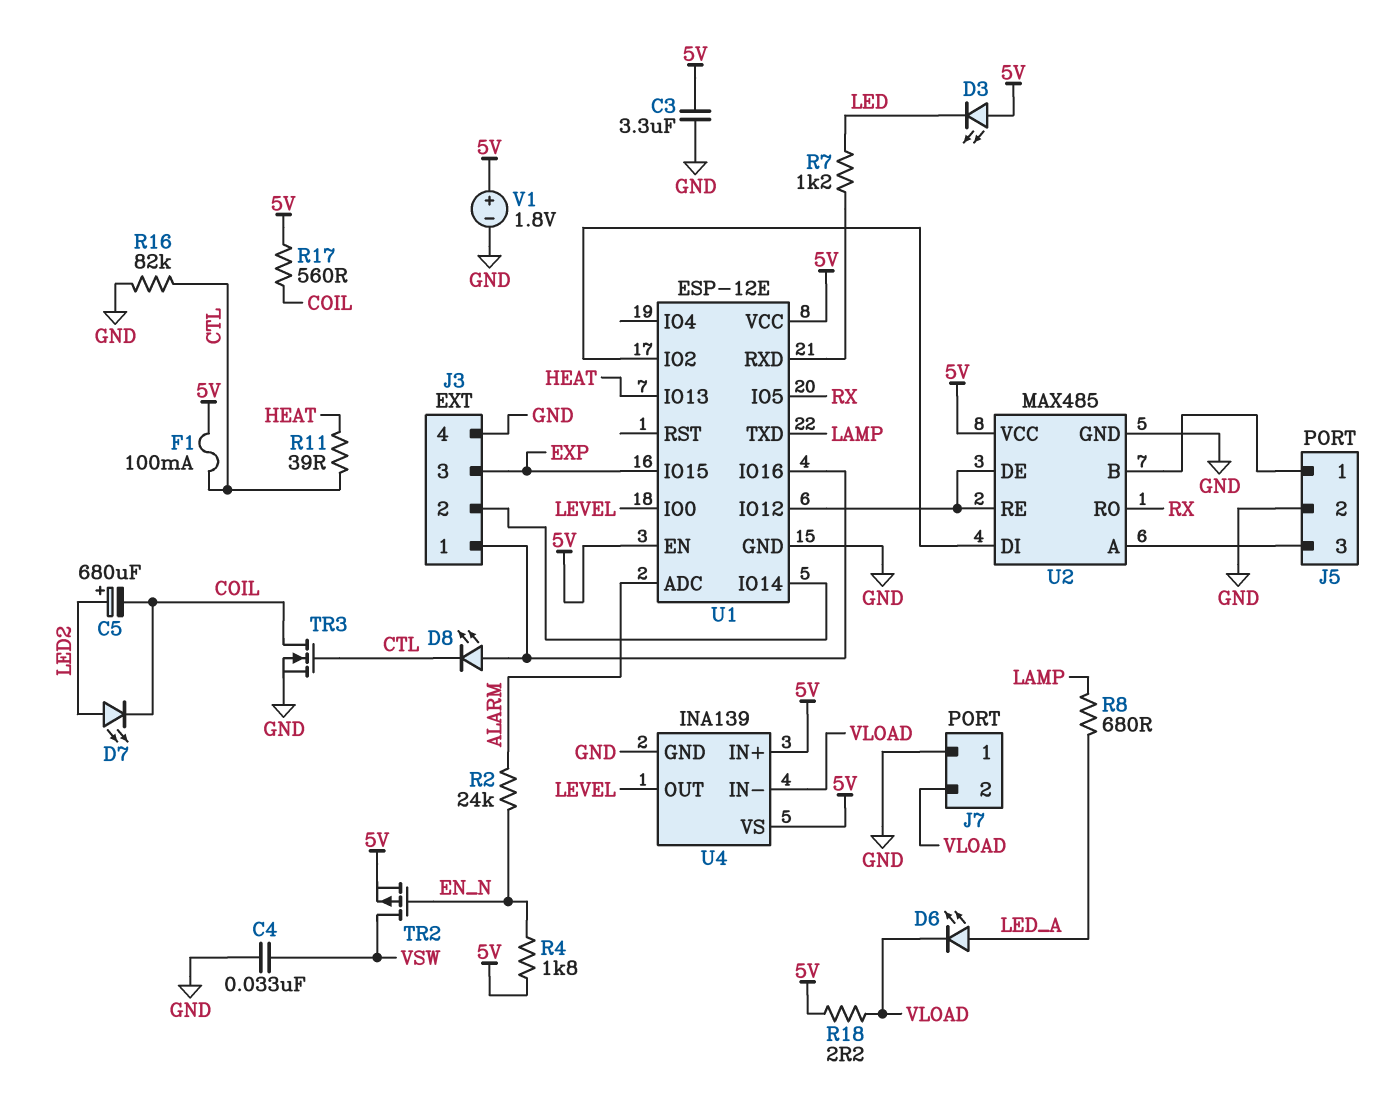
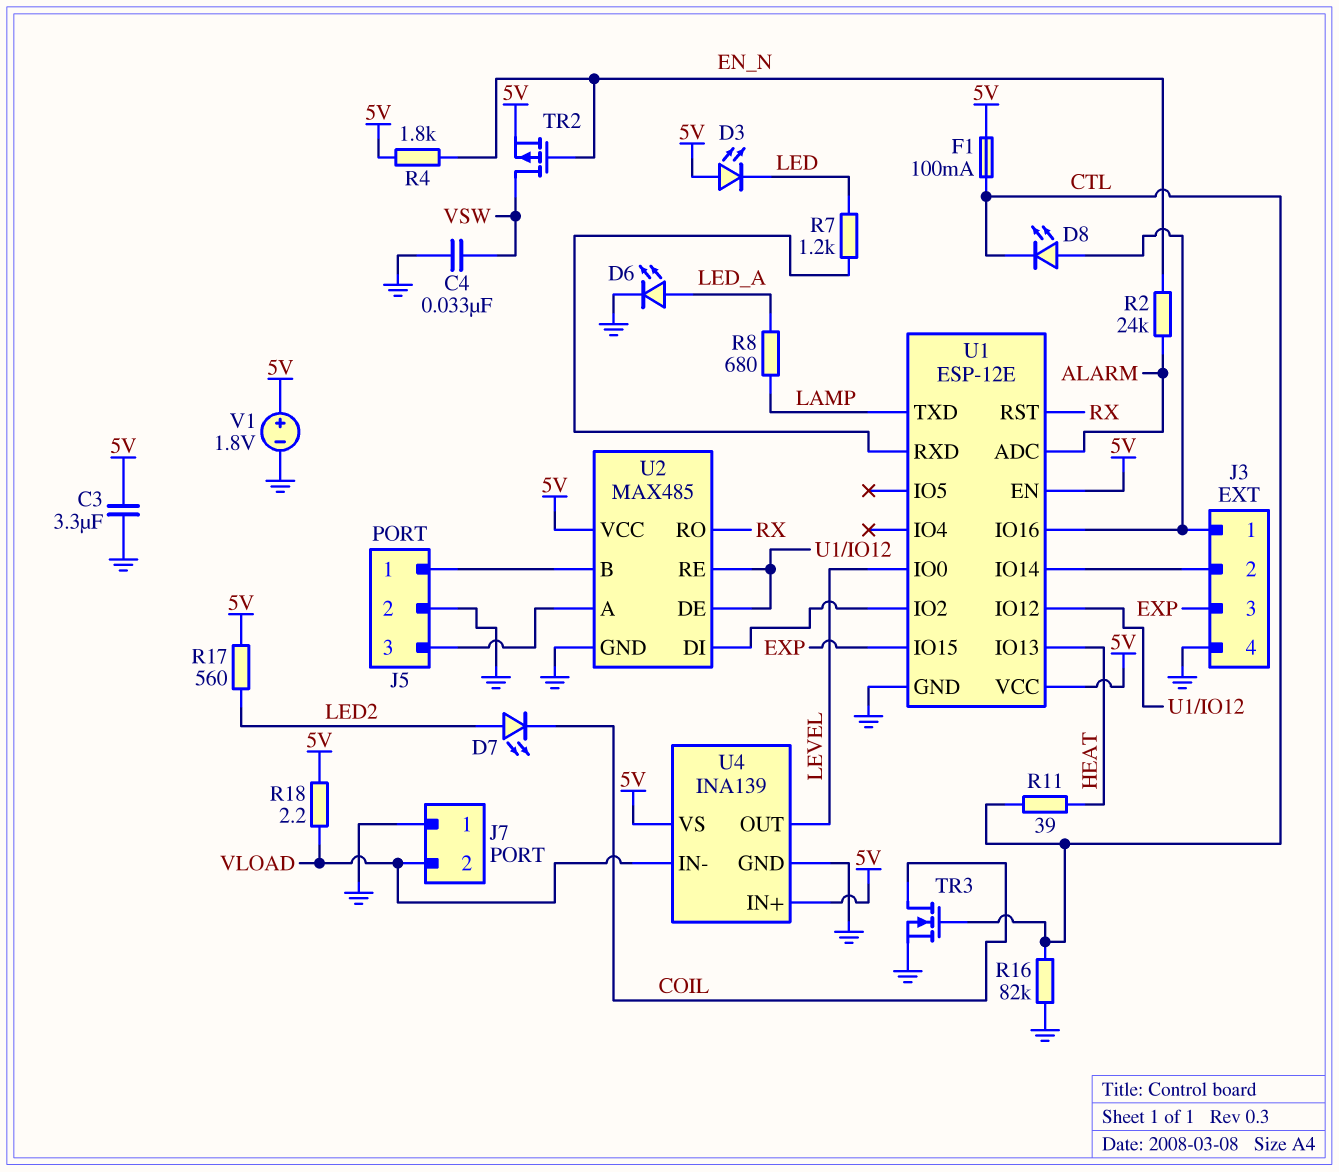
C5: 680uF (plus LED2, minus COIL) -> none
D6: LED (A LED_A, K VLOAD) -> LED (A LED_A, K GND)
R17: 560 (5V, COIL) -> 560 (5V, LED2)
U1 pin IO5: RX -> none
U1 pin RST: none -> RX

